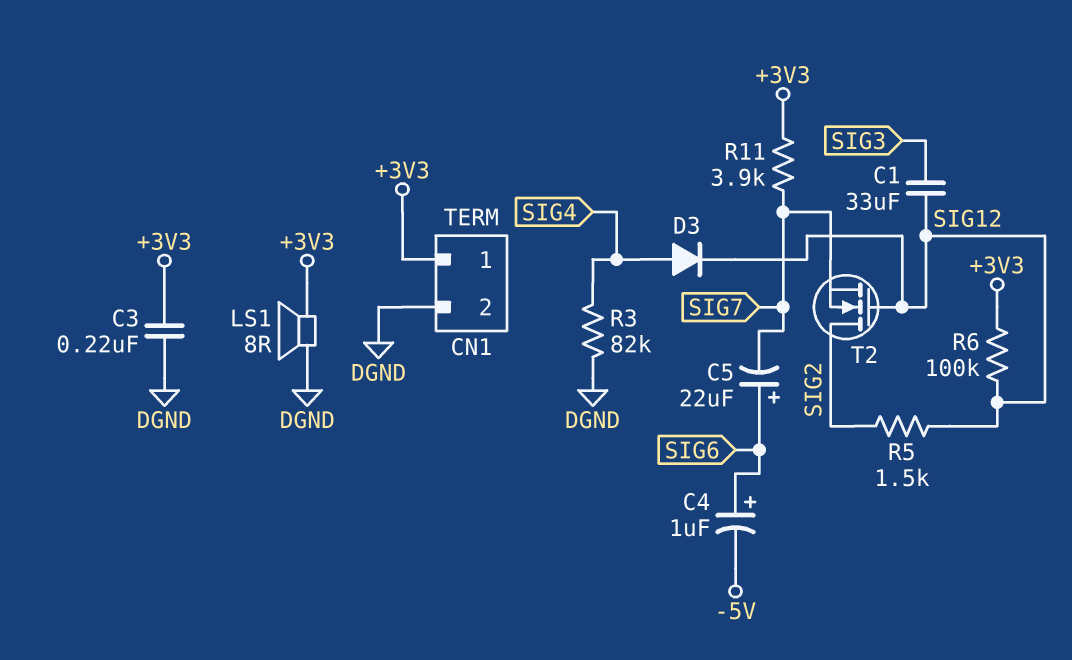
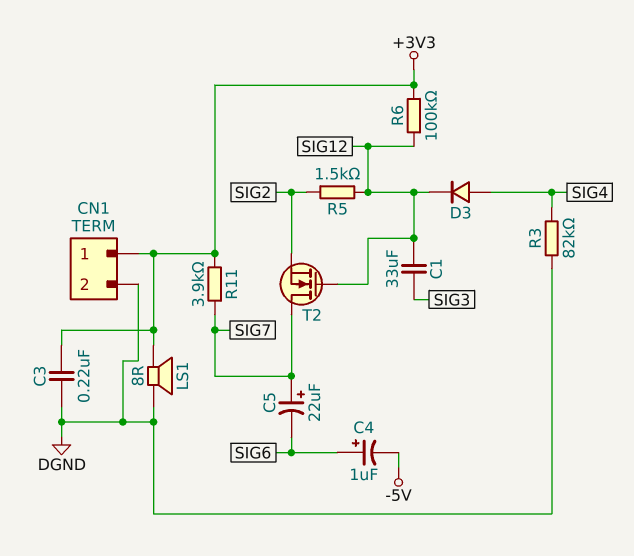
C5: 22uF (plus SIG6, minus SIG7) -> 22uF (plus SIG7, minus SIG6)
T2: NMOS (G SIG12, D SIG2, S SIG7) -> NMOS (G SIG12, D SIG7, S SIG2)

